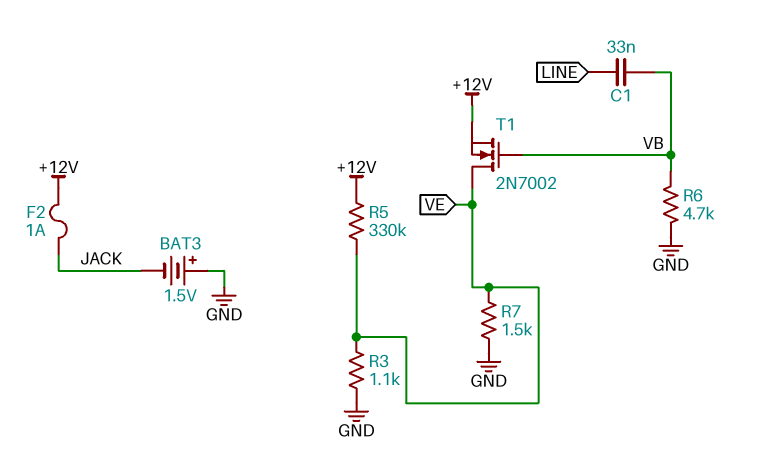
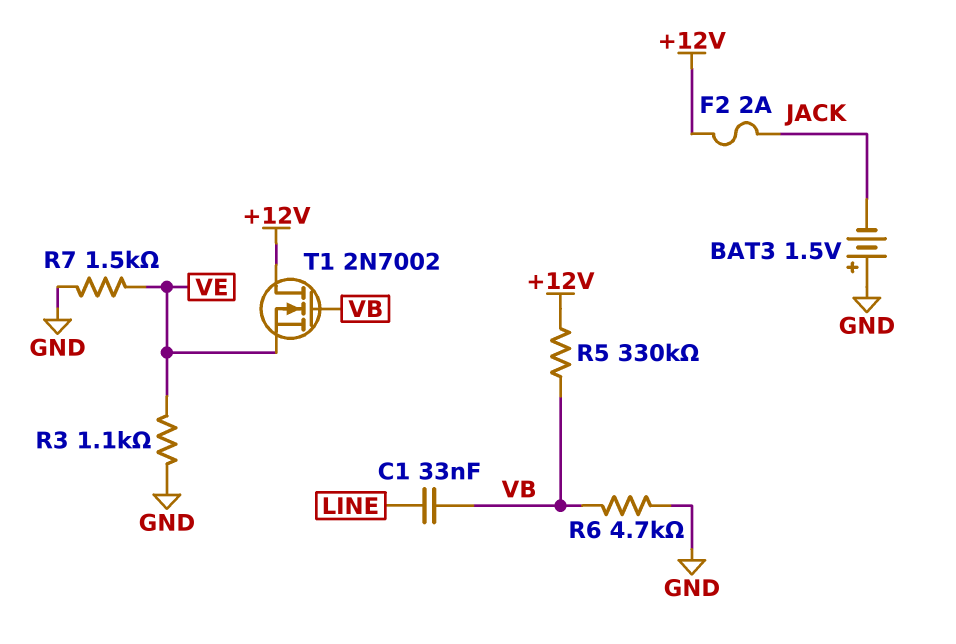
F2: 1A (+12V, JACK) -> 2A (+12V, JACK)
R5: 330k (+12V, VE) -> 330k (+12V, VB)
T1: NMOS 2N7002 (G VB, D VE, S +12V) -> NMOS 2N7002 (G VB, D +12V, S VE)

